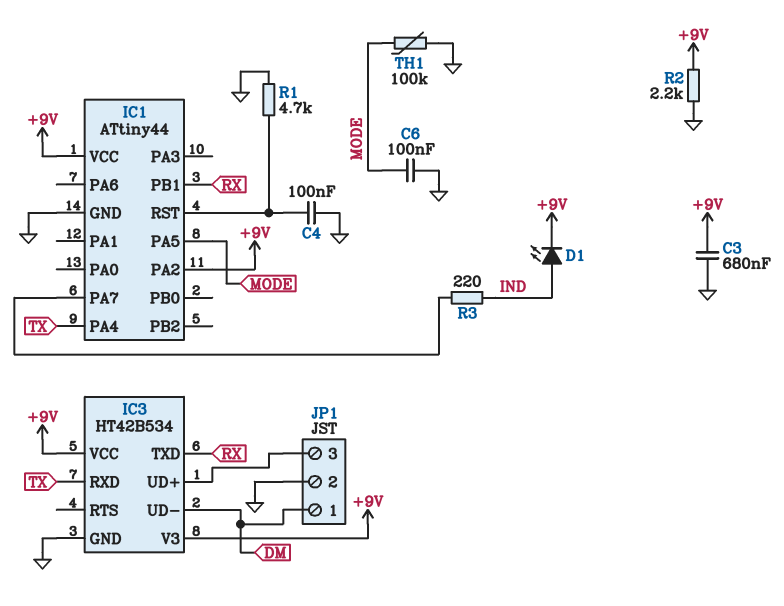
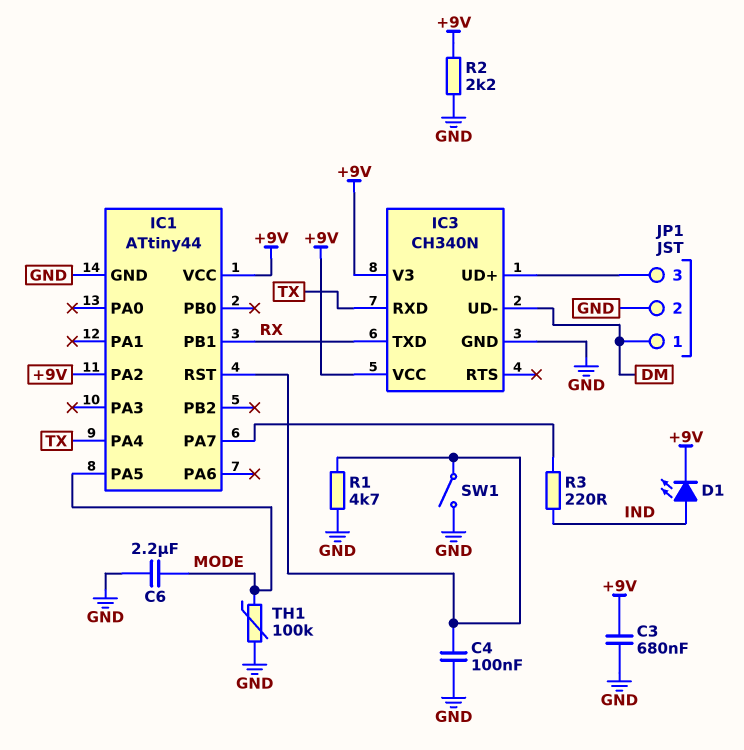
C6: 100nF (GND, MODE) -> 2.2uF (GND, MODE)
IC3: HT42B534 -> CH340N
SW1: none -> switch (GND, IC1/RST)

